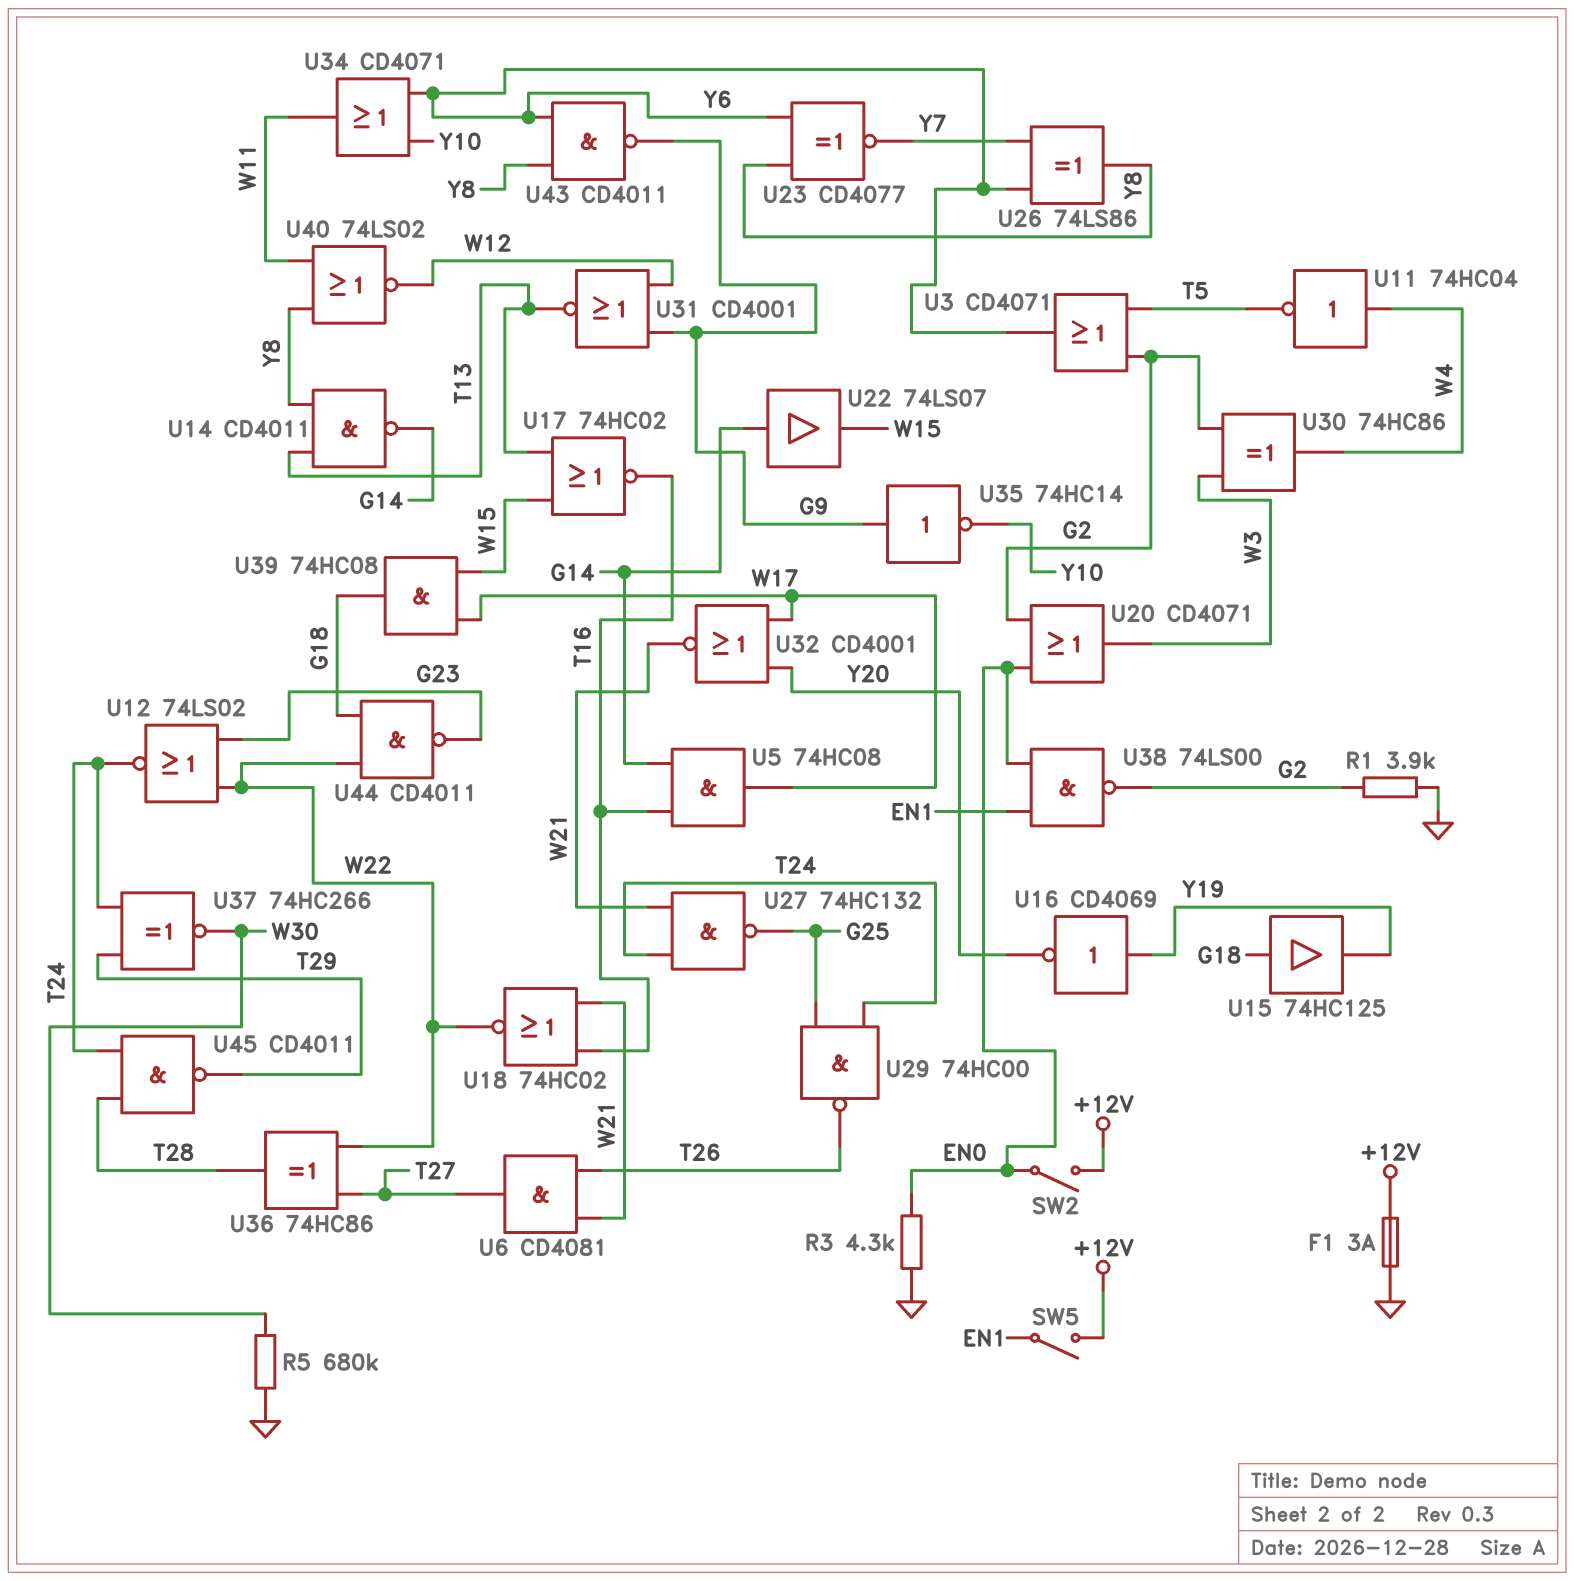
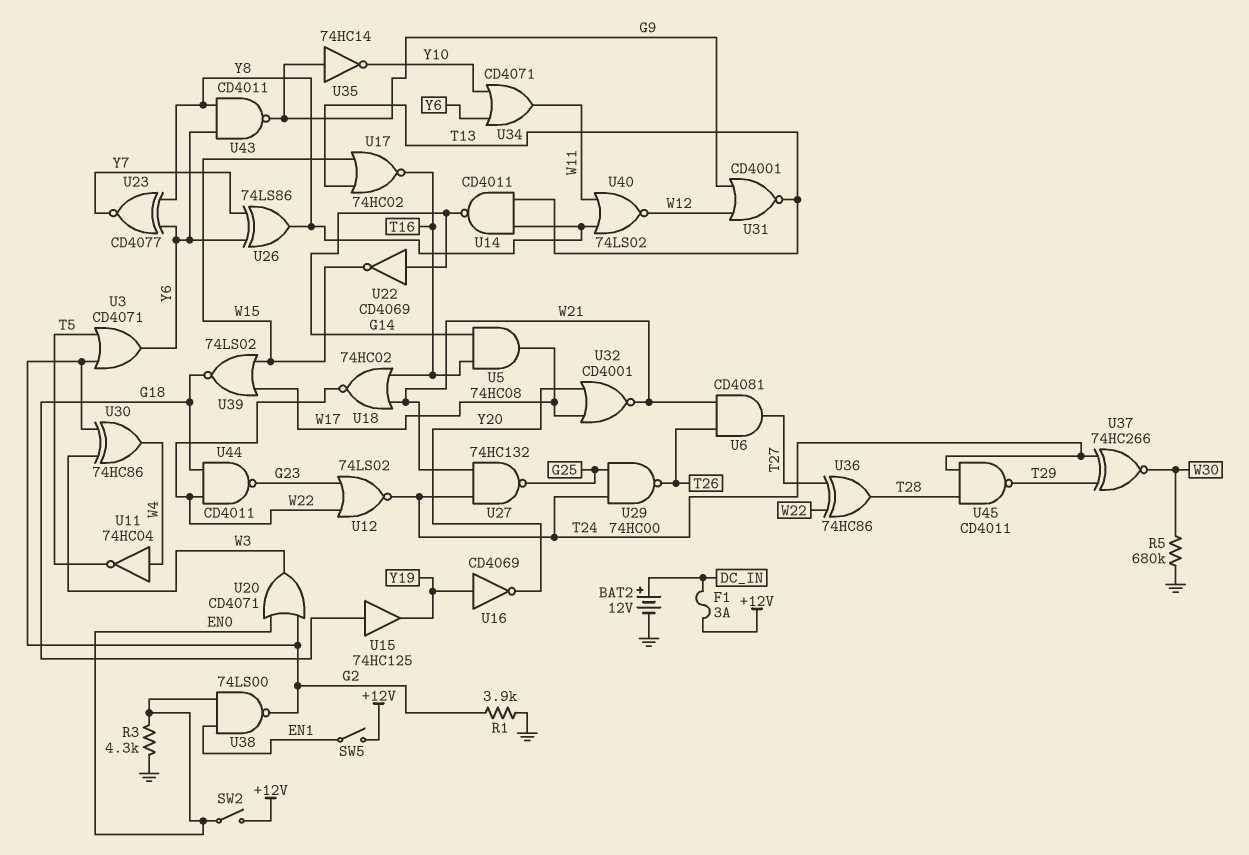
BAT2: none -> 12V (plus DC_IN, minus GND)
F1: 3A (+12V, GND) -> 3A (+12V, DC_IN)
U22: buffer 74LS07 (in G14, out W15) -> NOT CD4069 (in G14, out W15)
U39: AND 74HC08 (in W15, in W17, out G18) -> NOR 74LS02 (in W15, in W17, out G18)

